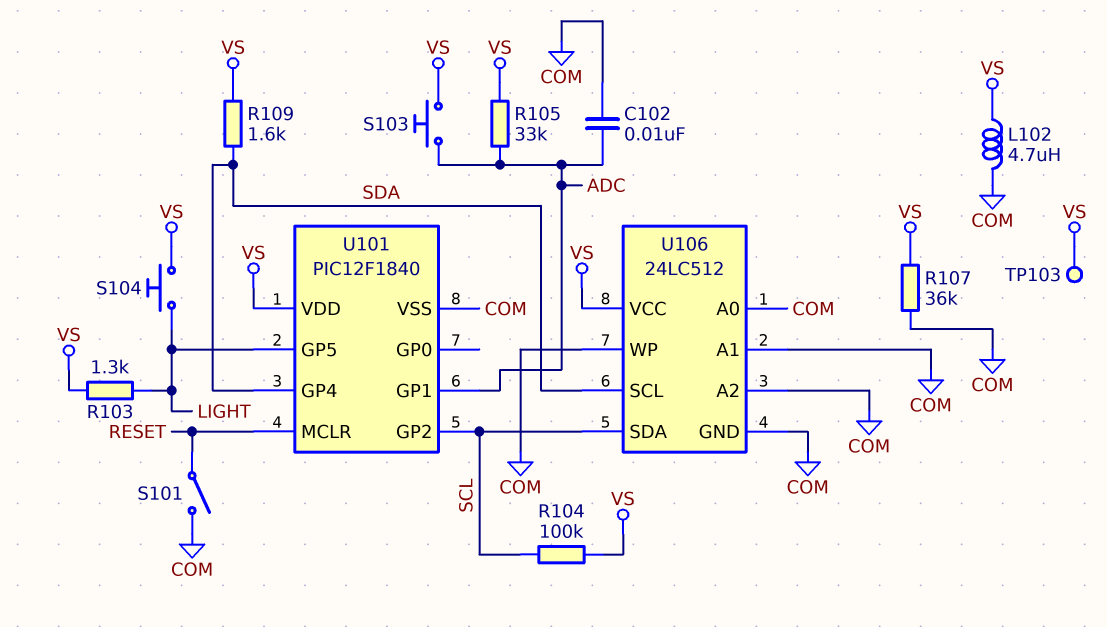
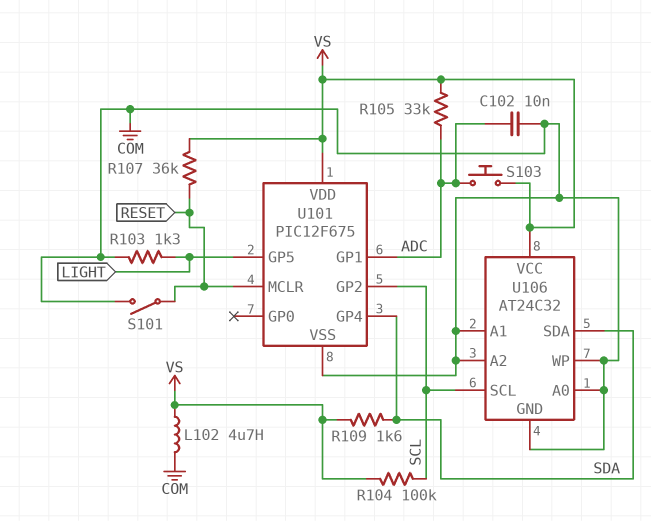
R103: 1.3k (LIGHT, VS) -> 1.3k (COM, LIGHT)
R107: 36k (COM, VS) -> 36k (RESET, VS)
S104: button (LIGHT, VS) -> none
TP103: test point (VS) -> none
U101: PIC12F1840 -> PIC12F675
U106: 24LC512 -> AT24C32
U106 pin SCL: SDA -> SCL
U106 pin SDA: SCL -> SDA

